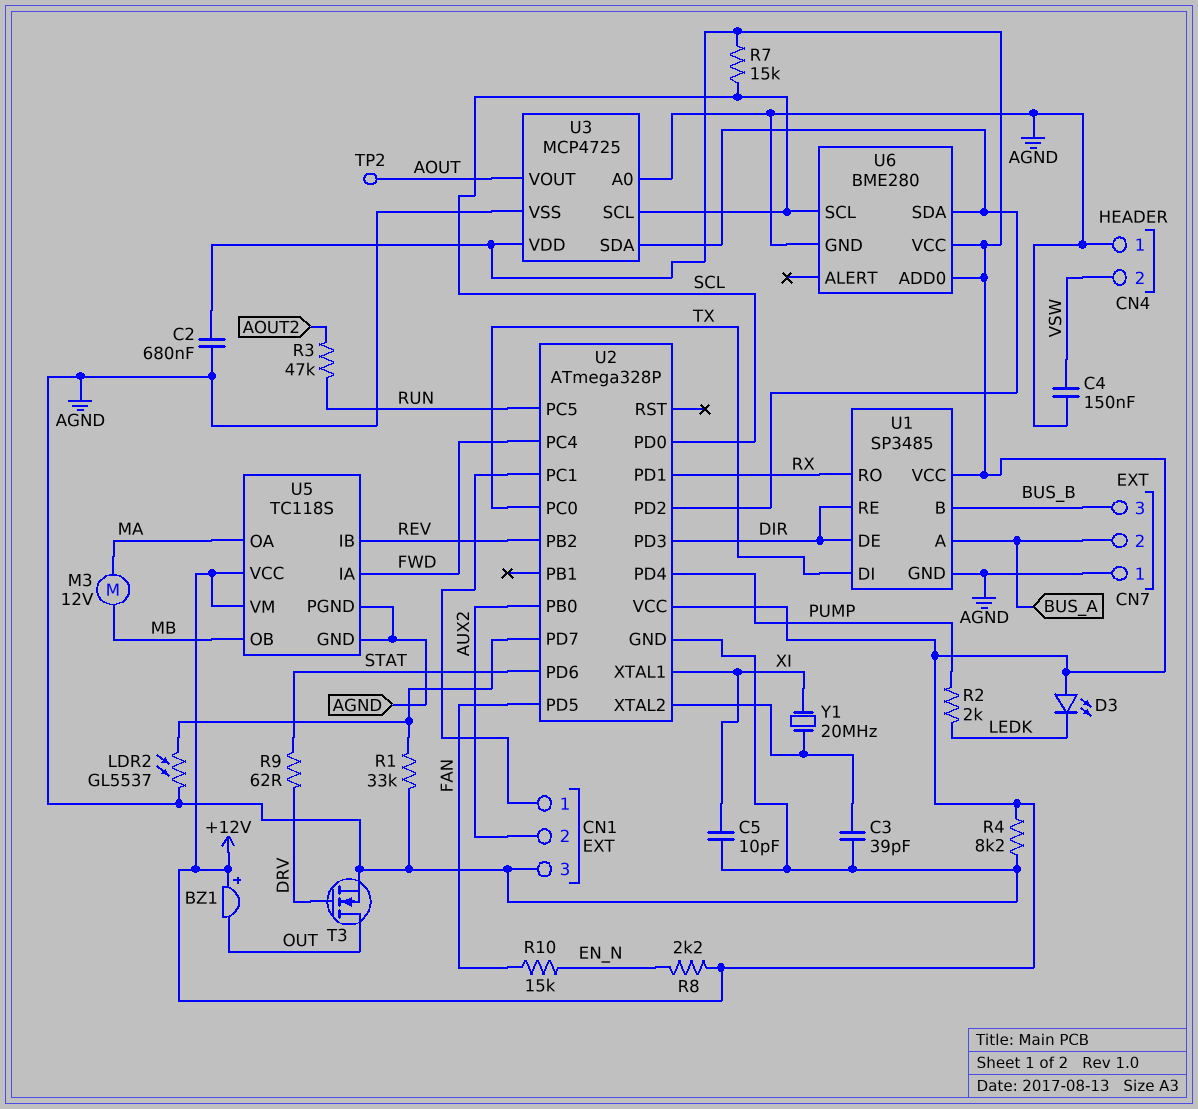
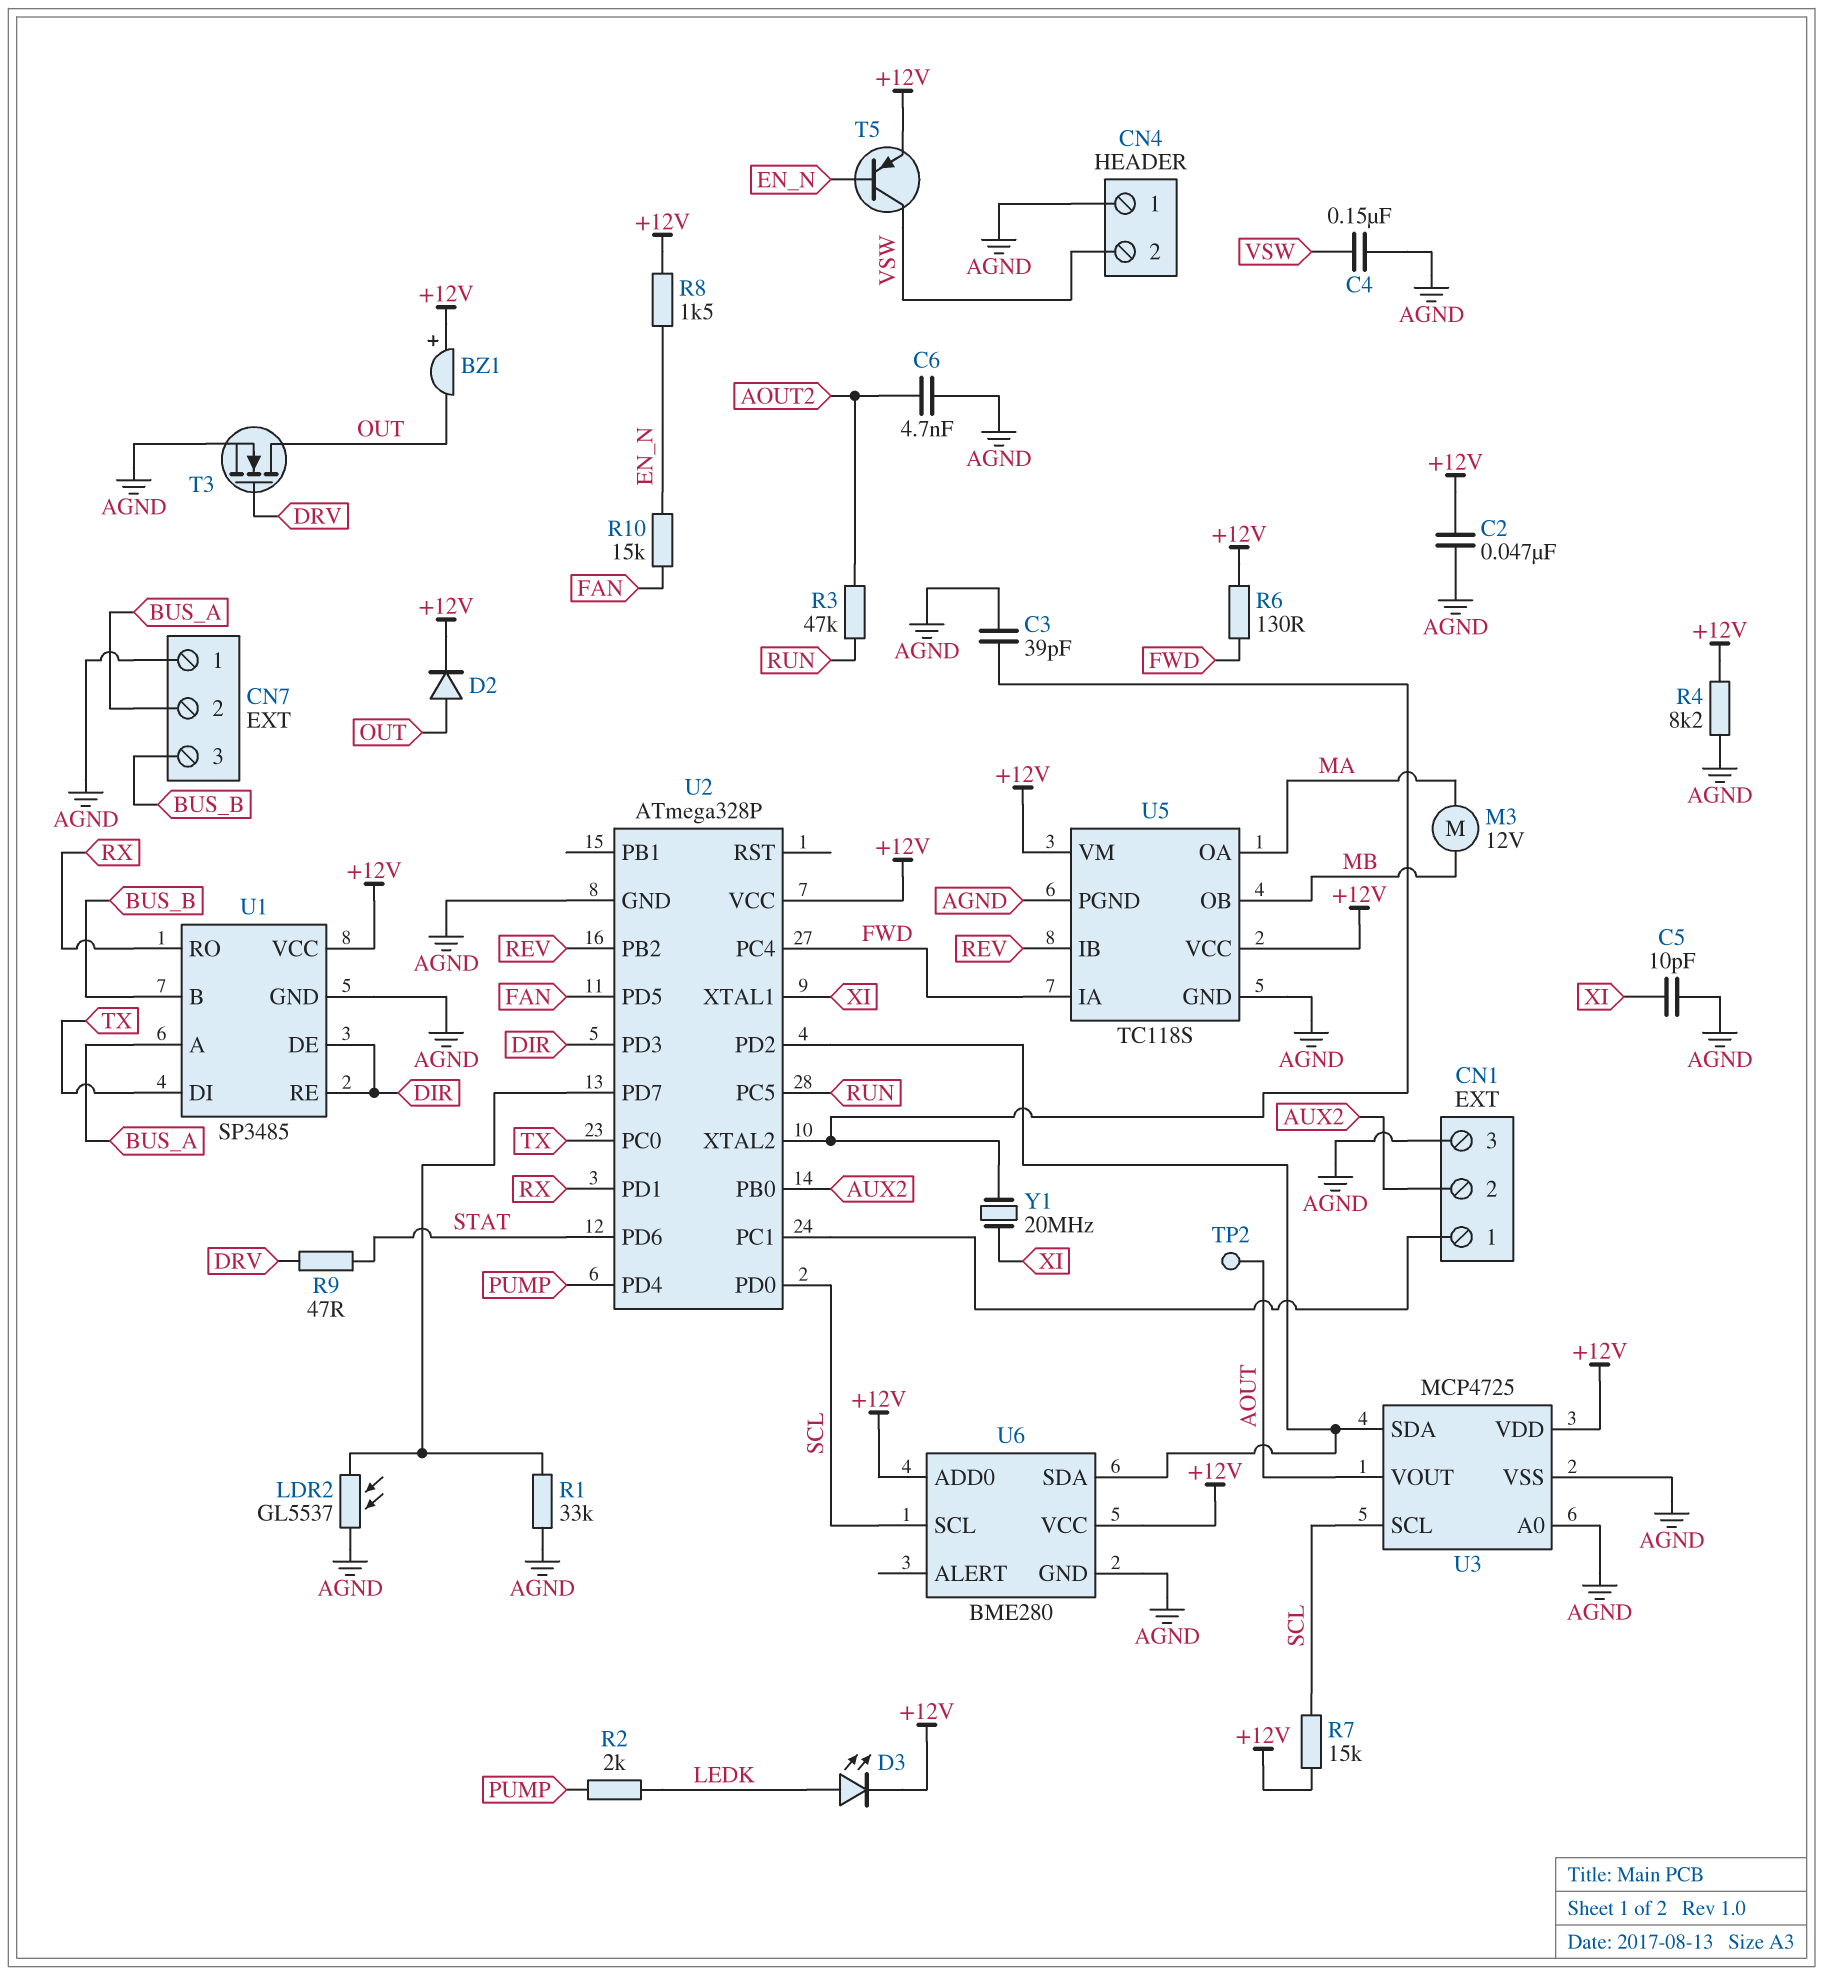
C2: 680nF (+12V, AGND) -> 47nF (+12V, AGND)
C6: none -> 4.7nF (AGND, AOUT2)
D2: none -> diode (A OUT, K +12V)
D3: LED (A +12V, K LEDK) -> LED (A LEDK, K +12V)
R6: none -> 130 (+12V, FWD)
R8: 2.2k (+12V, EN_N) -> 1.5k (+12V, EN_N)
R9: 62 (DRV, STAT) -> 47 (DRV, STAT)
T5: none -> PNP (B EN_N, C VSW, E +12V)

